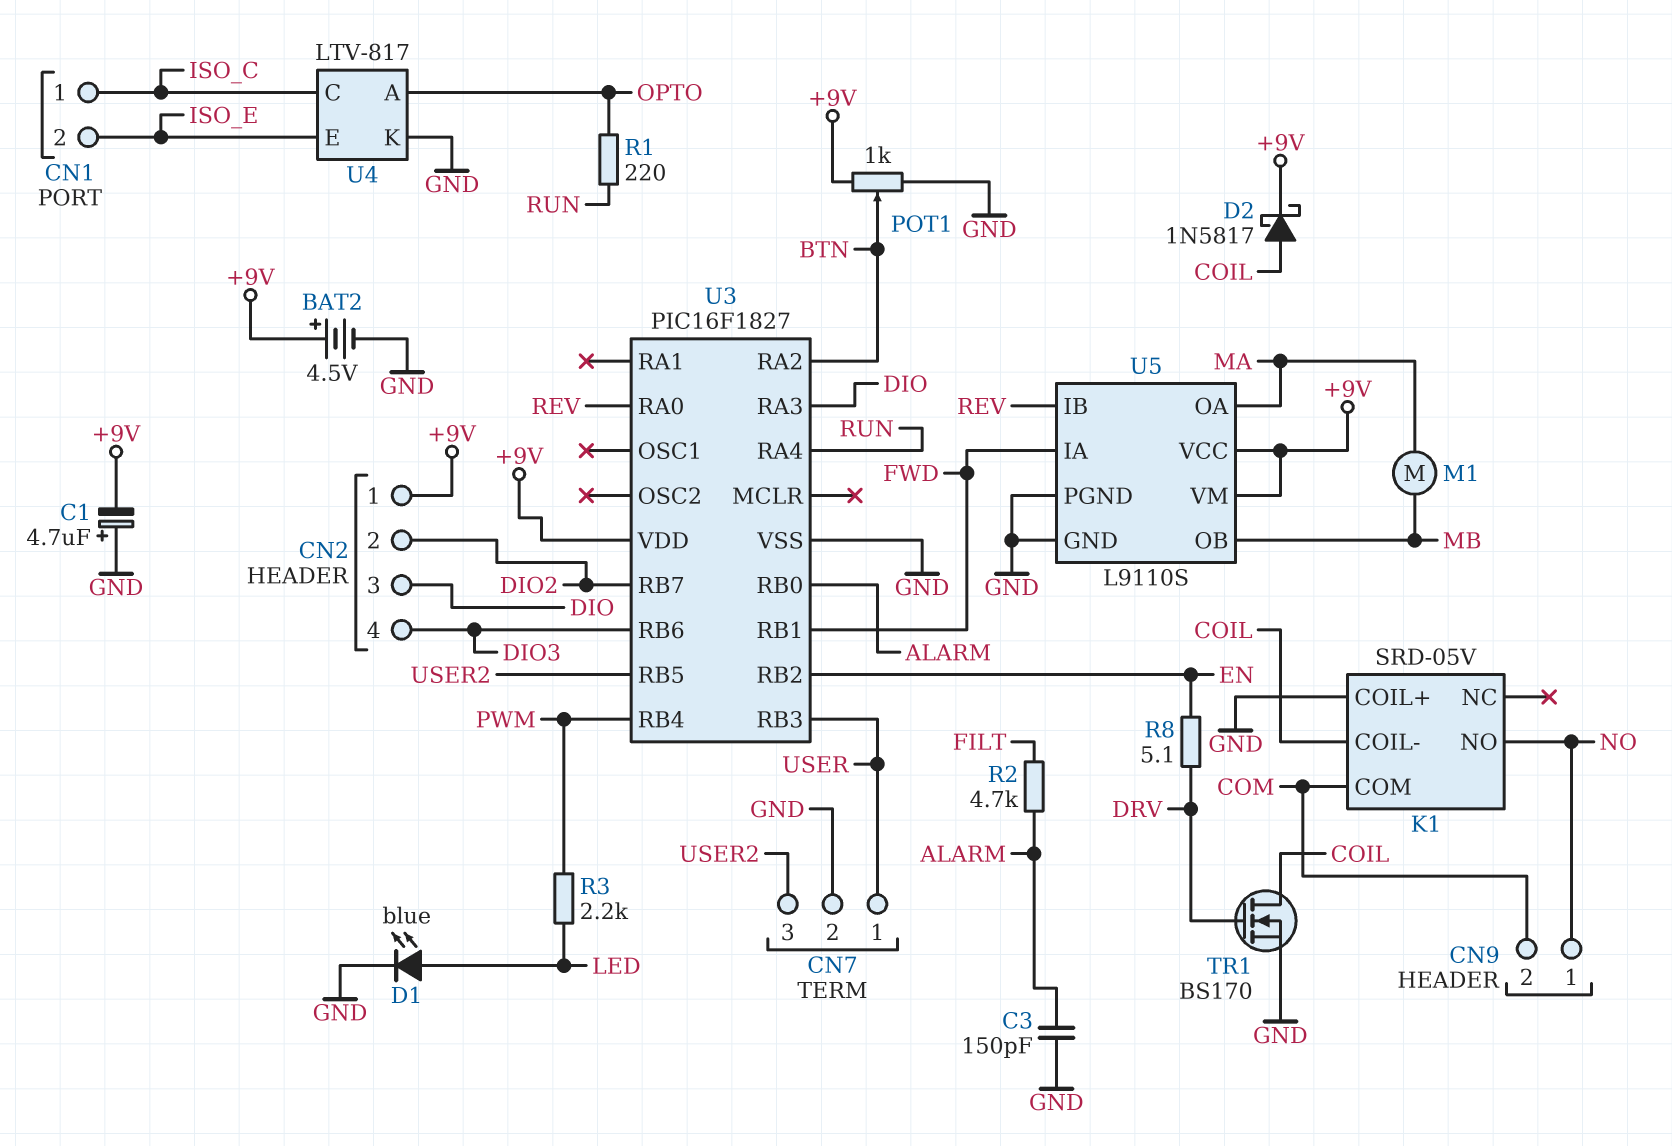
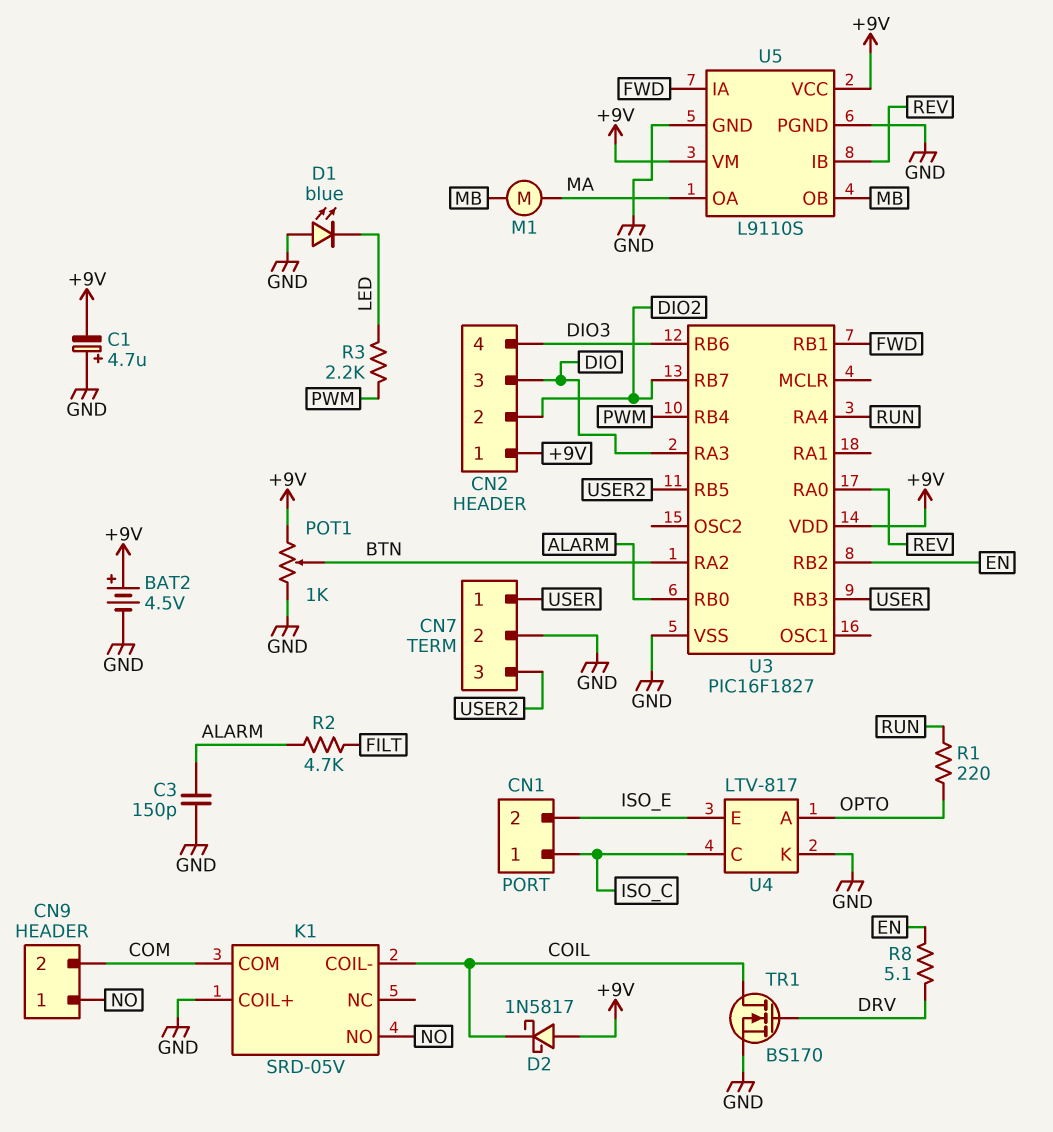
D1: LED blue (A LED, K GND) -> LED blue (A GND, K LED)
D2: schottky 1N5817 (A COIL, K +9V) -> schottky 1N5817 (A +9V, K COIL)

